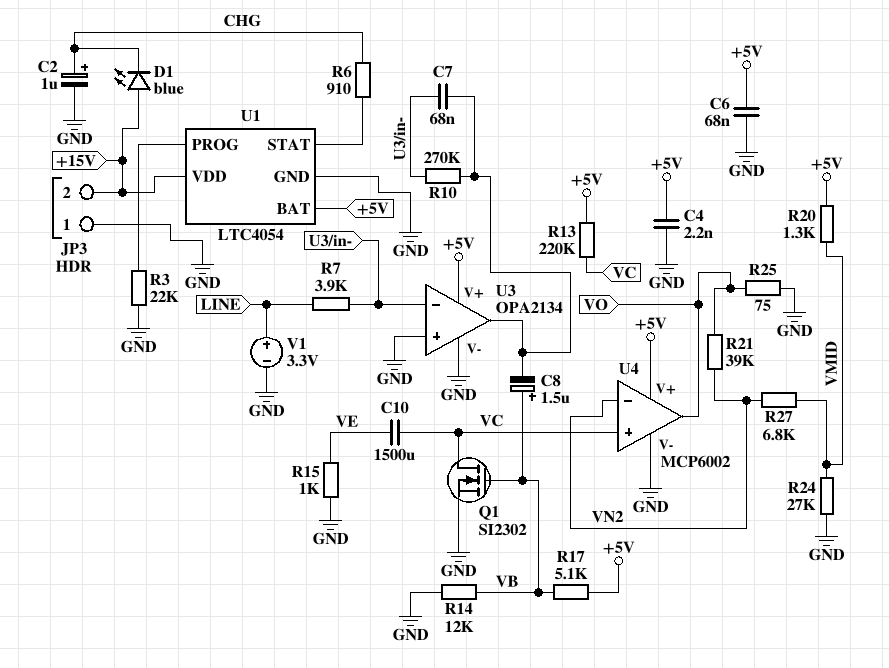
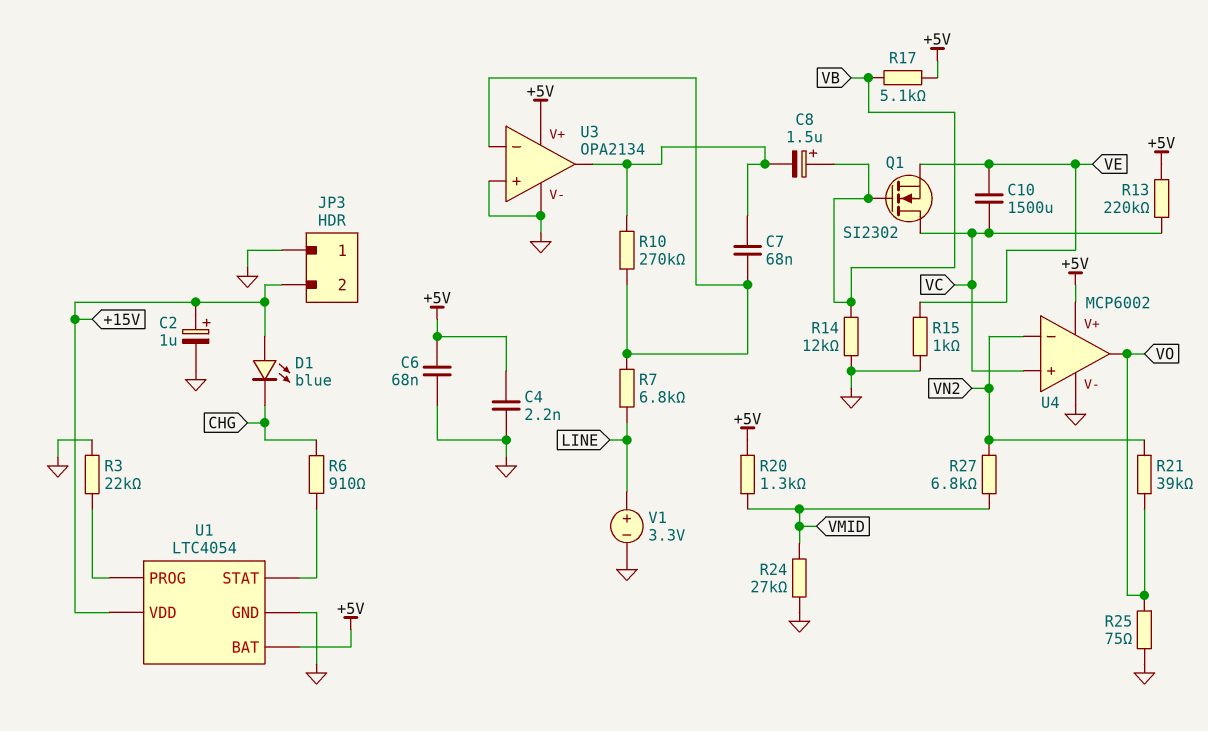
C2: 1uF (plus CHG, minus GND) -> 1uF (plus +15V, minus GND)
Q1: NMOS SI2302 (G VB, D VC, S GND) -> NMOS SI2302 (G VB, D VC, S VE)
R7: 3.9k (LINE, U3/in-) -> 6.8k (LINE, U3/in-)

